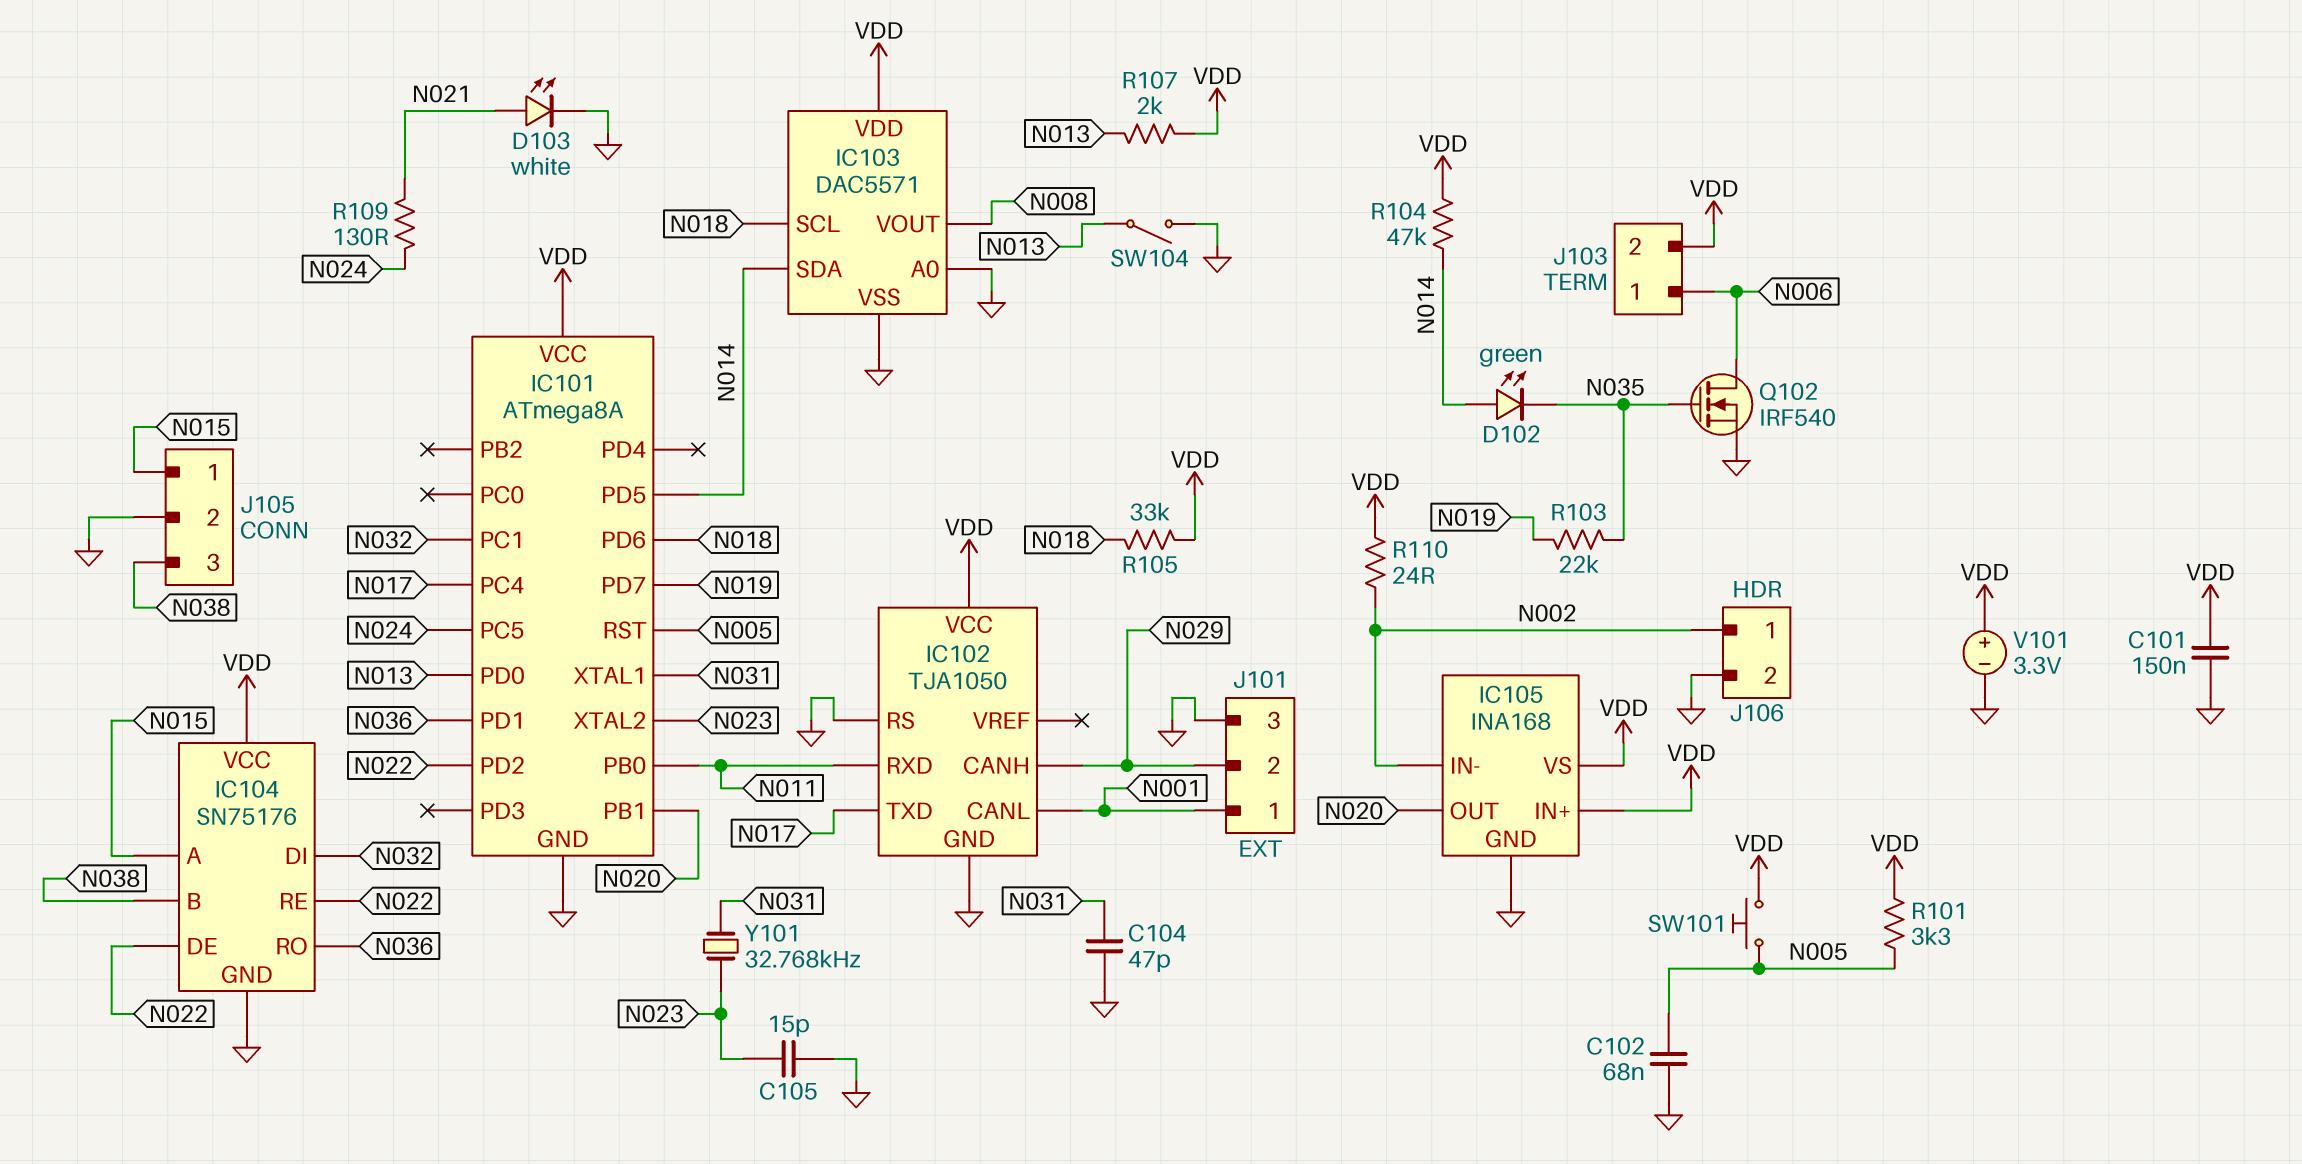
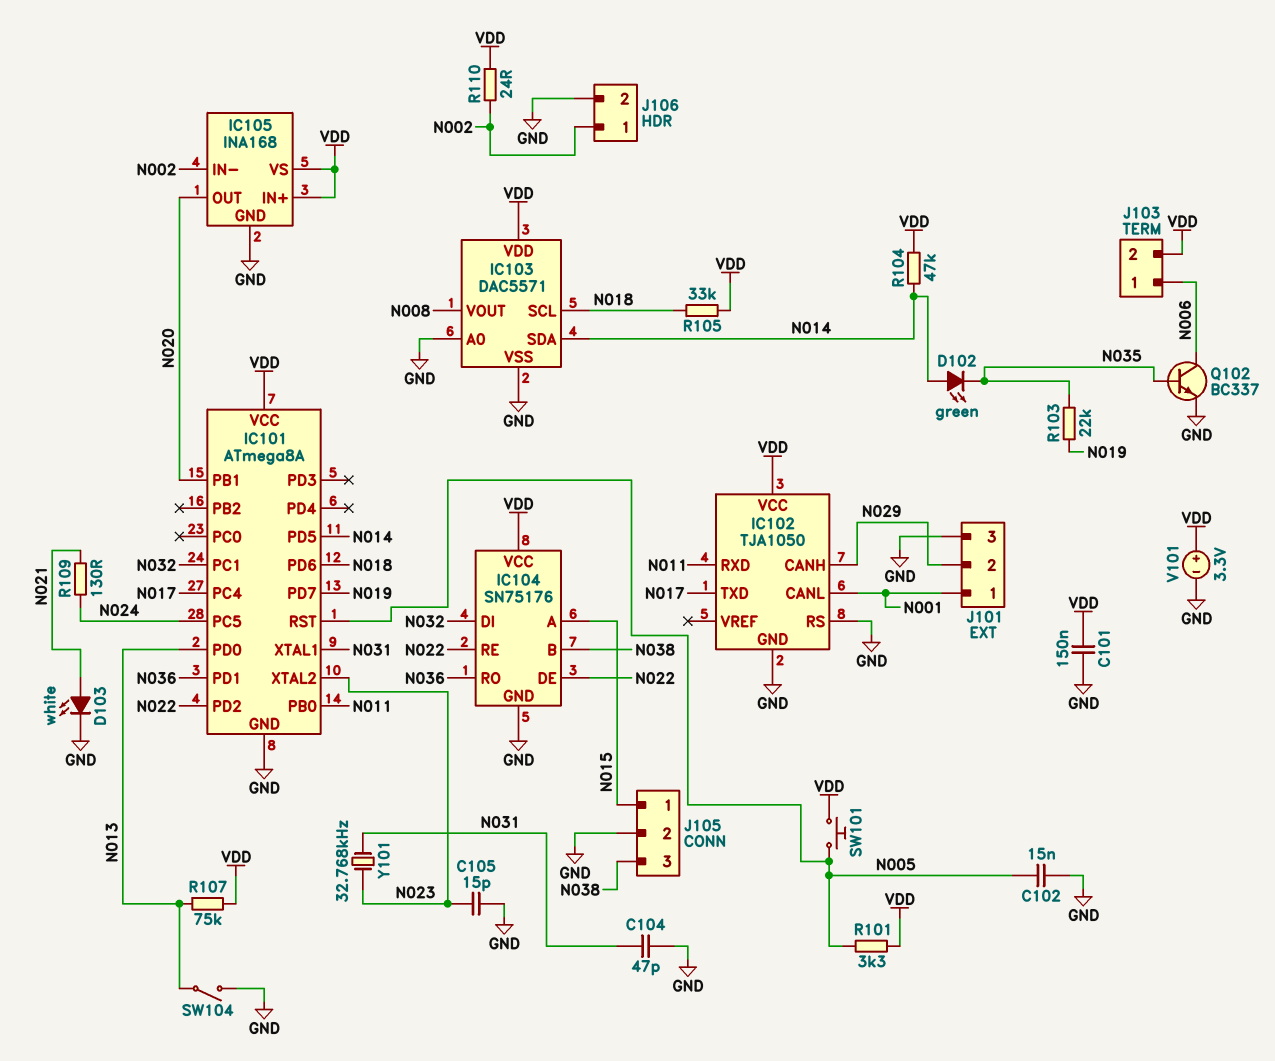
C102: 68nF (GND, N005) -> 15nF (GND, N005)
Q102: NMOS IRF540 (G N035, D N006, S GND) -> NPN BC337 (B N035, C N006, E GND)
R107: 2k (N013, VDD) -> 75k (N013, VDD)

